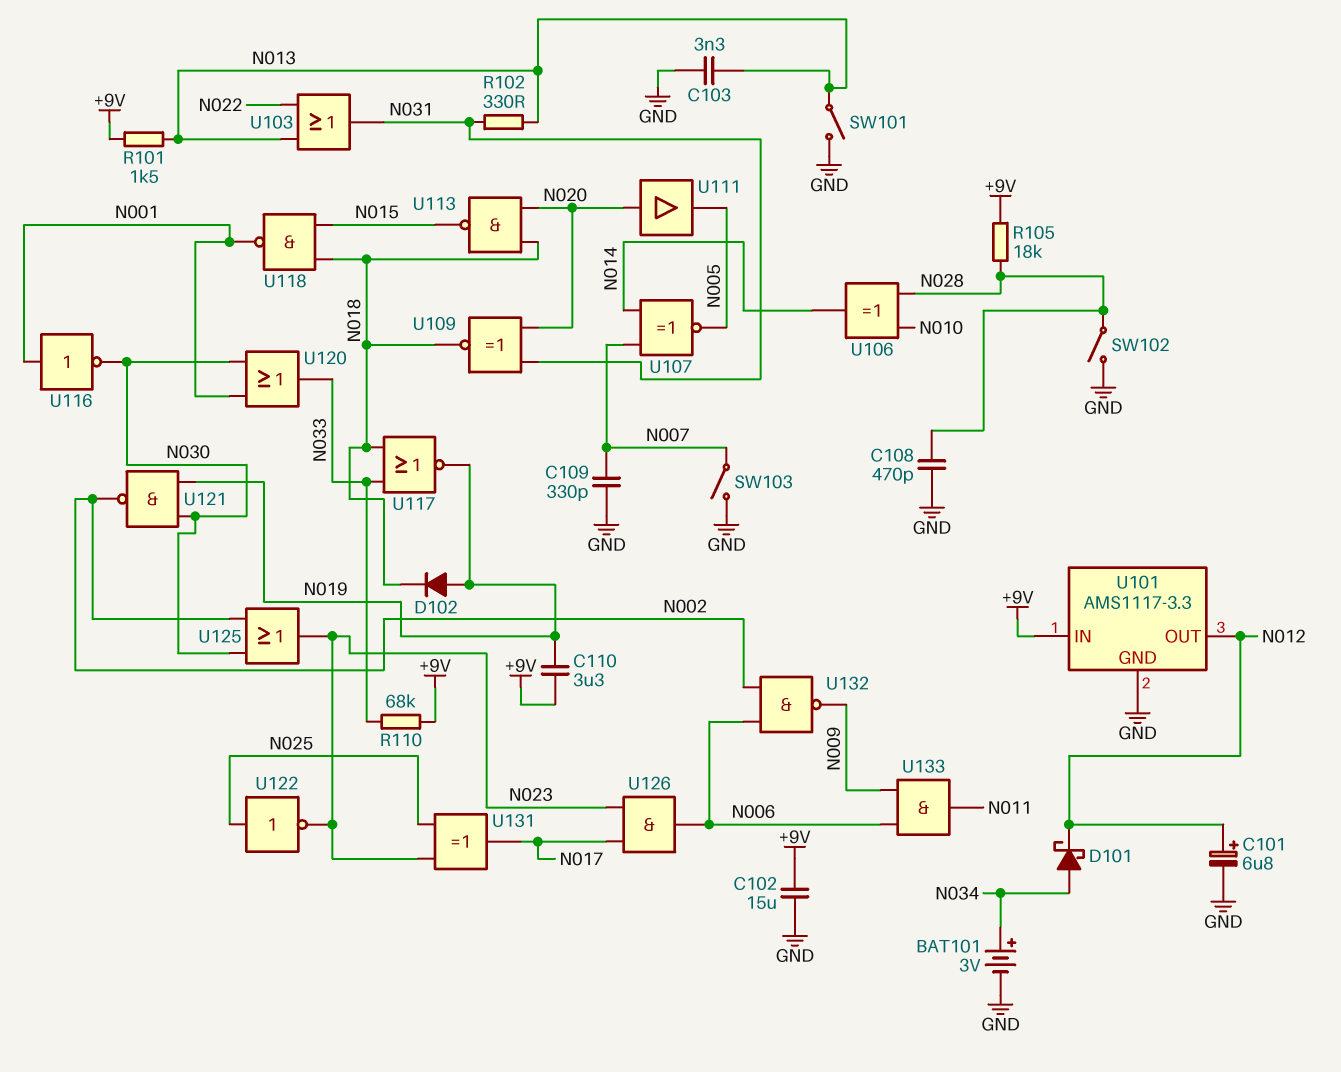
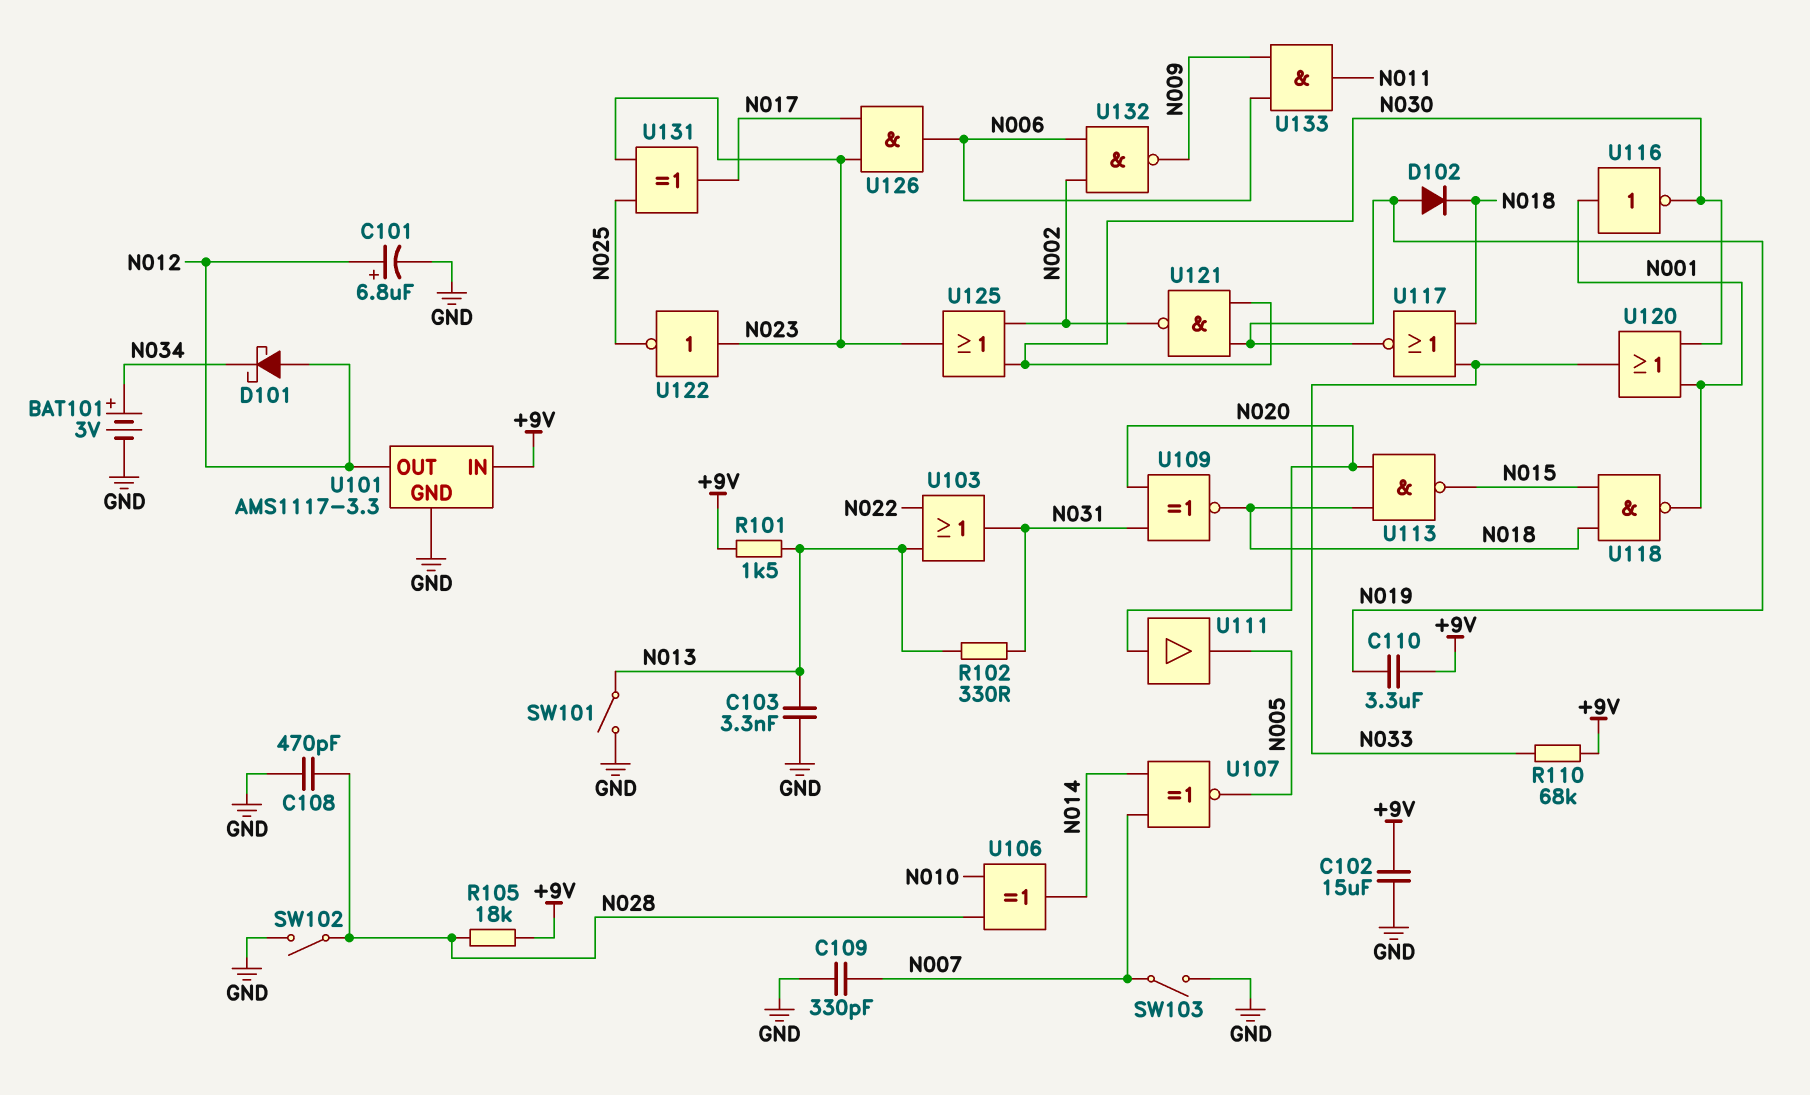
D101: schottky (A N034, K N012) -> schottky (A N012, K N034)
U122: NOT (in N025, out N023) -> NOT (in N023, out N025)

